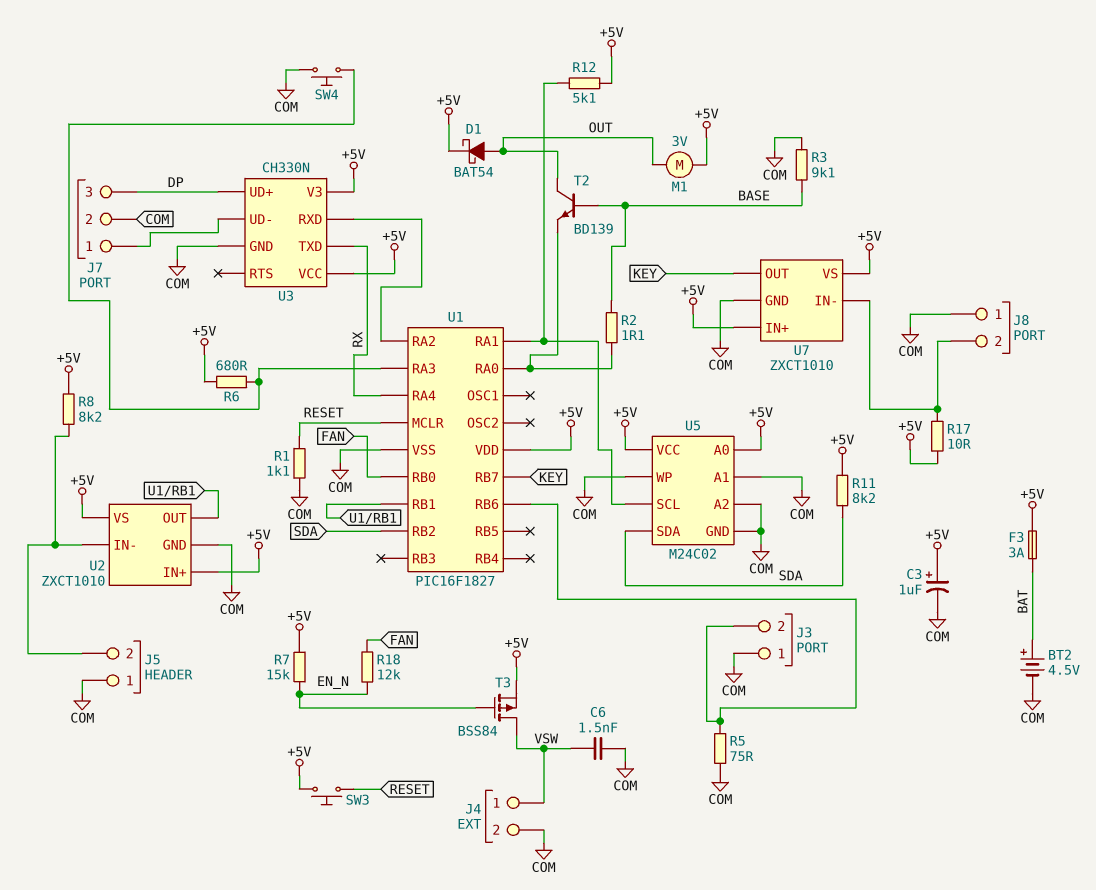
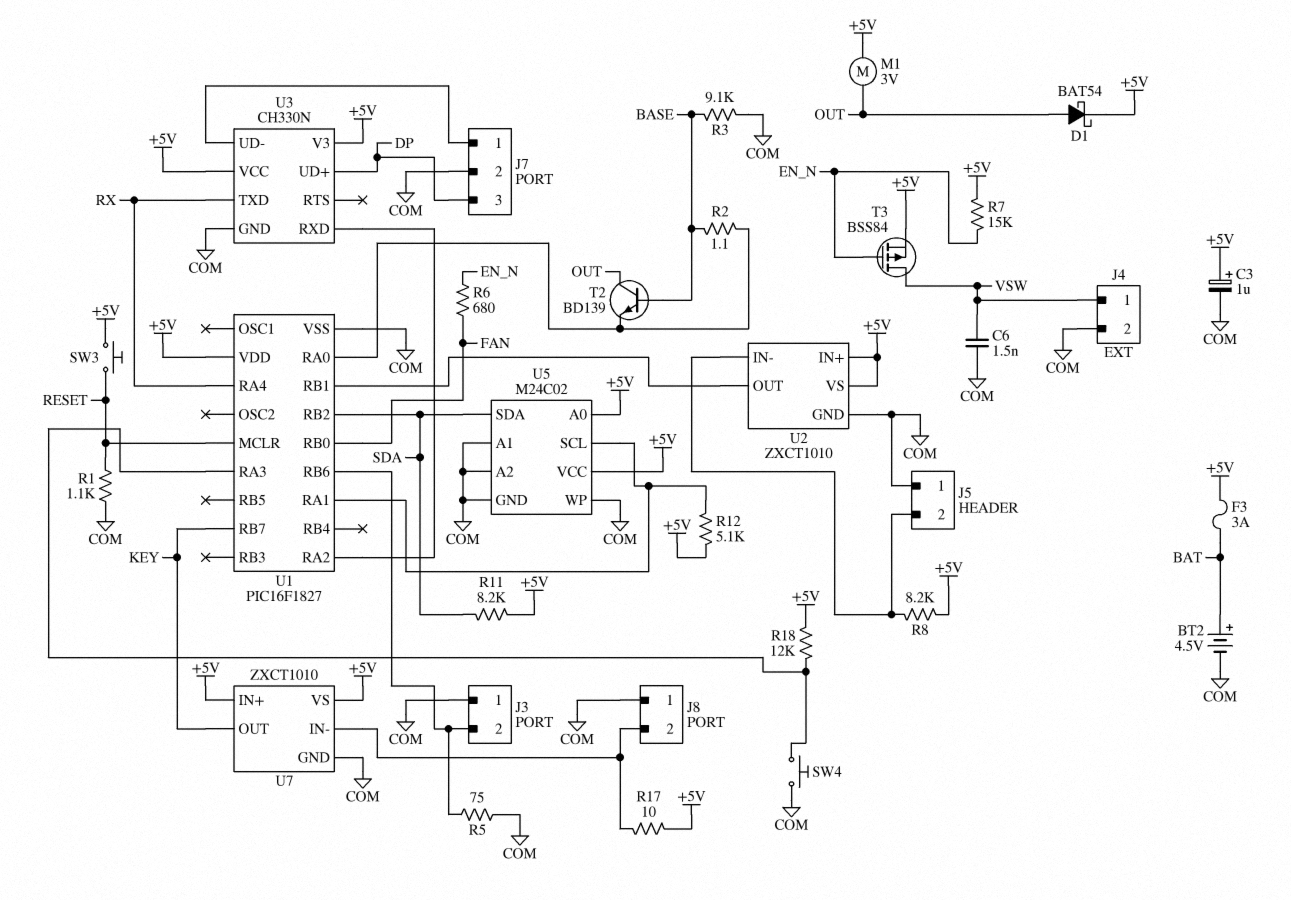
R6: 680 (+5V, U1/RA3) -> 680 (EN_N, FAN)
R18: 12k (EN_N, FAN) -> 12k (+5V, U1/RA3)

